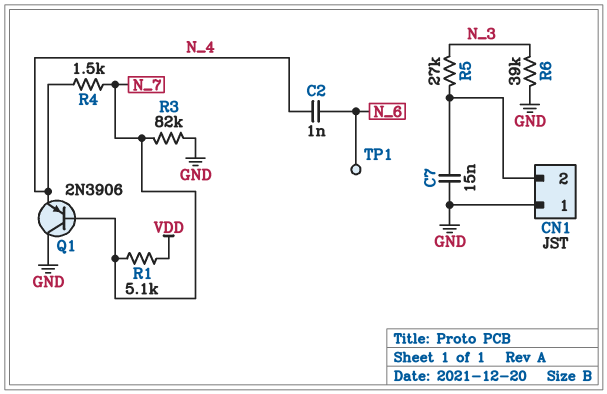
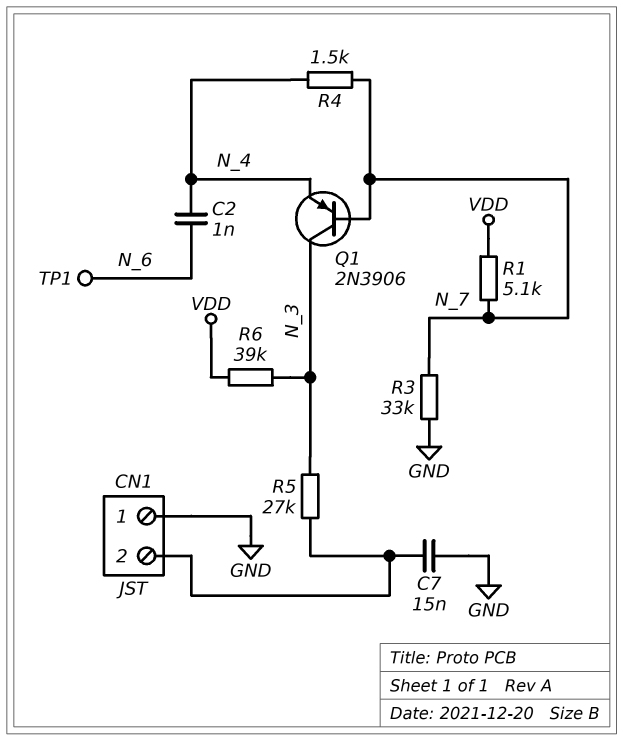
Q1: PNP 2N3906 (B N_7, C GND, E N_4) -> PNP 2N3906 (B N_7, C N_3, E N_4)
R3: 82k (GND, N_7) -> 33k (GND, N_7)
R6: 39k (GND, N_3) -> 39k (N_3, VDD)

